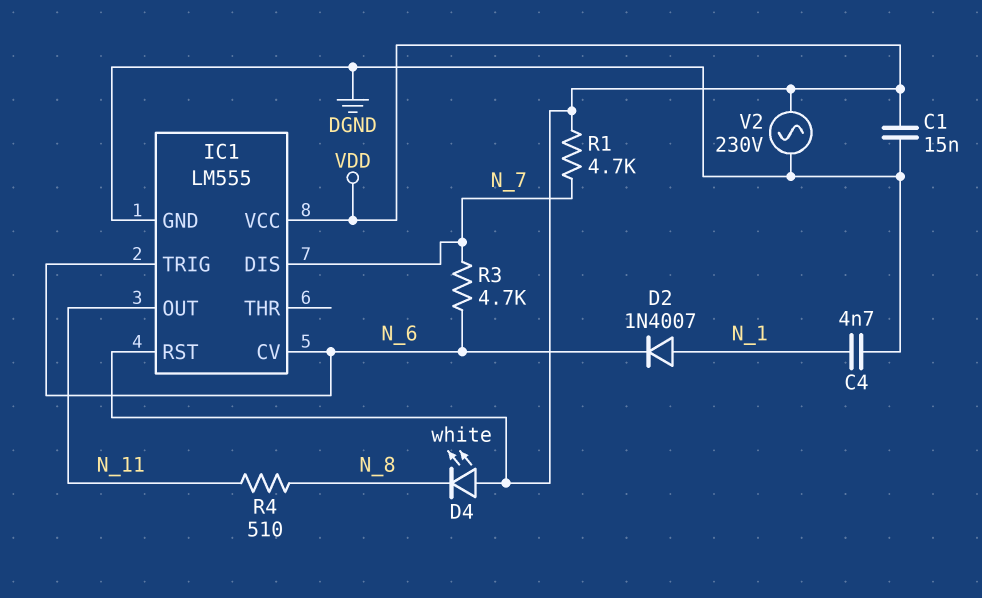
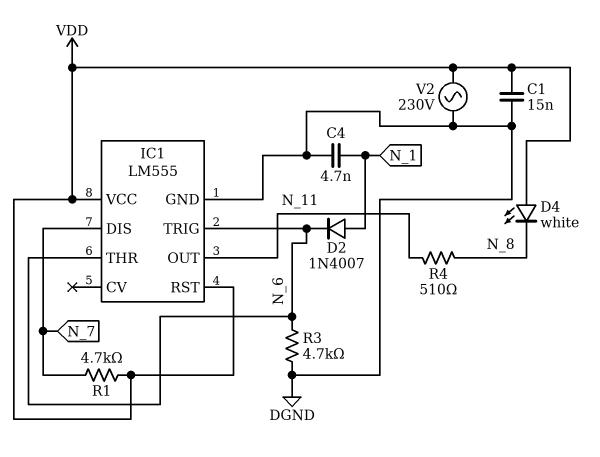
IC1 pin CV: N_6 -> none
IC1 pin THR: none -> N_6
R3: 4.7k (N_6, N_7) -> 4.7k (DGND, N_6)

